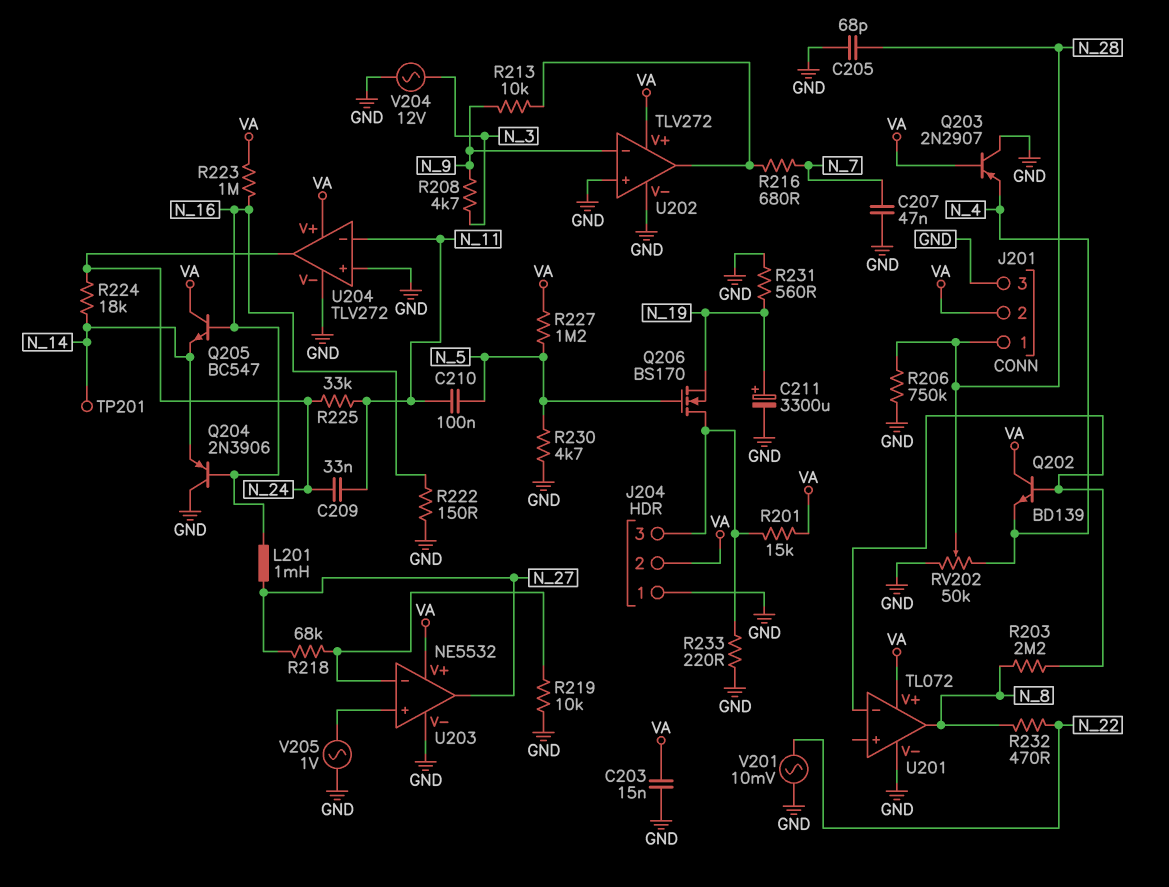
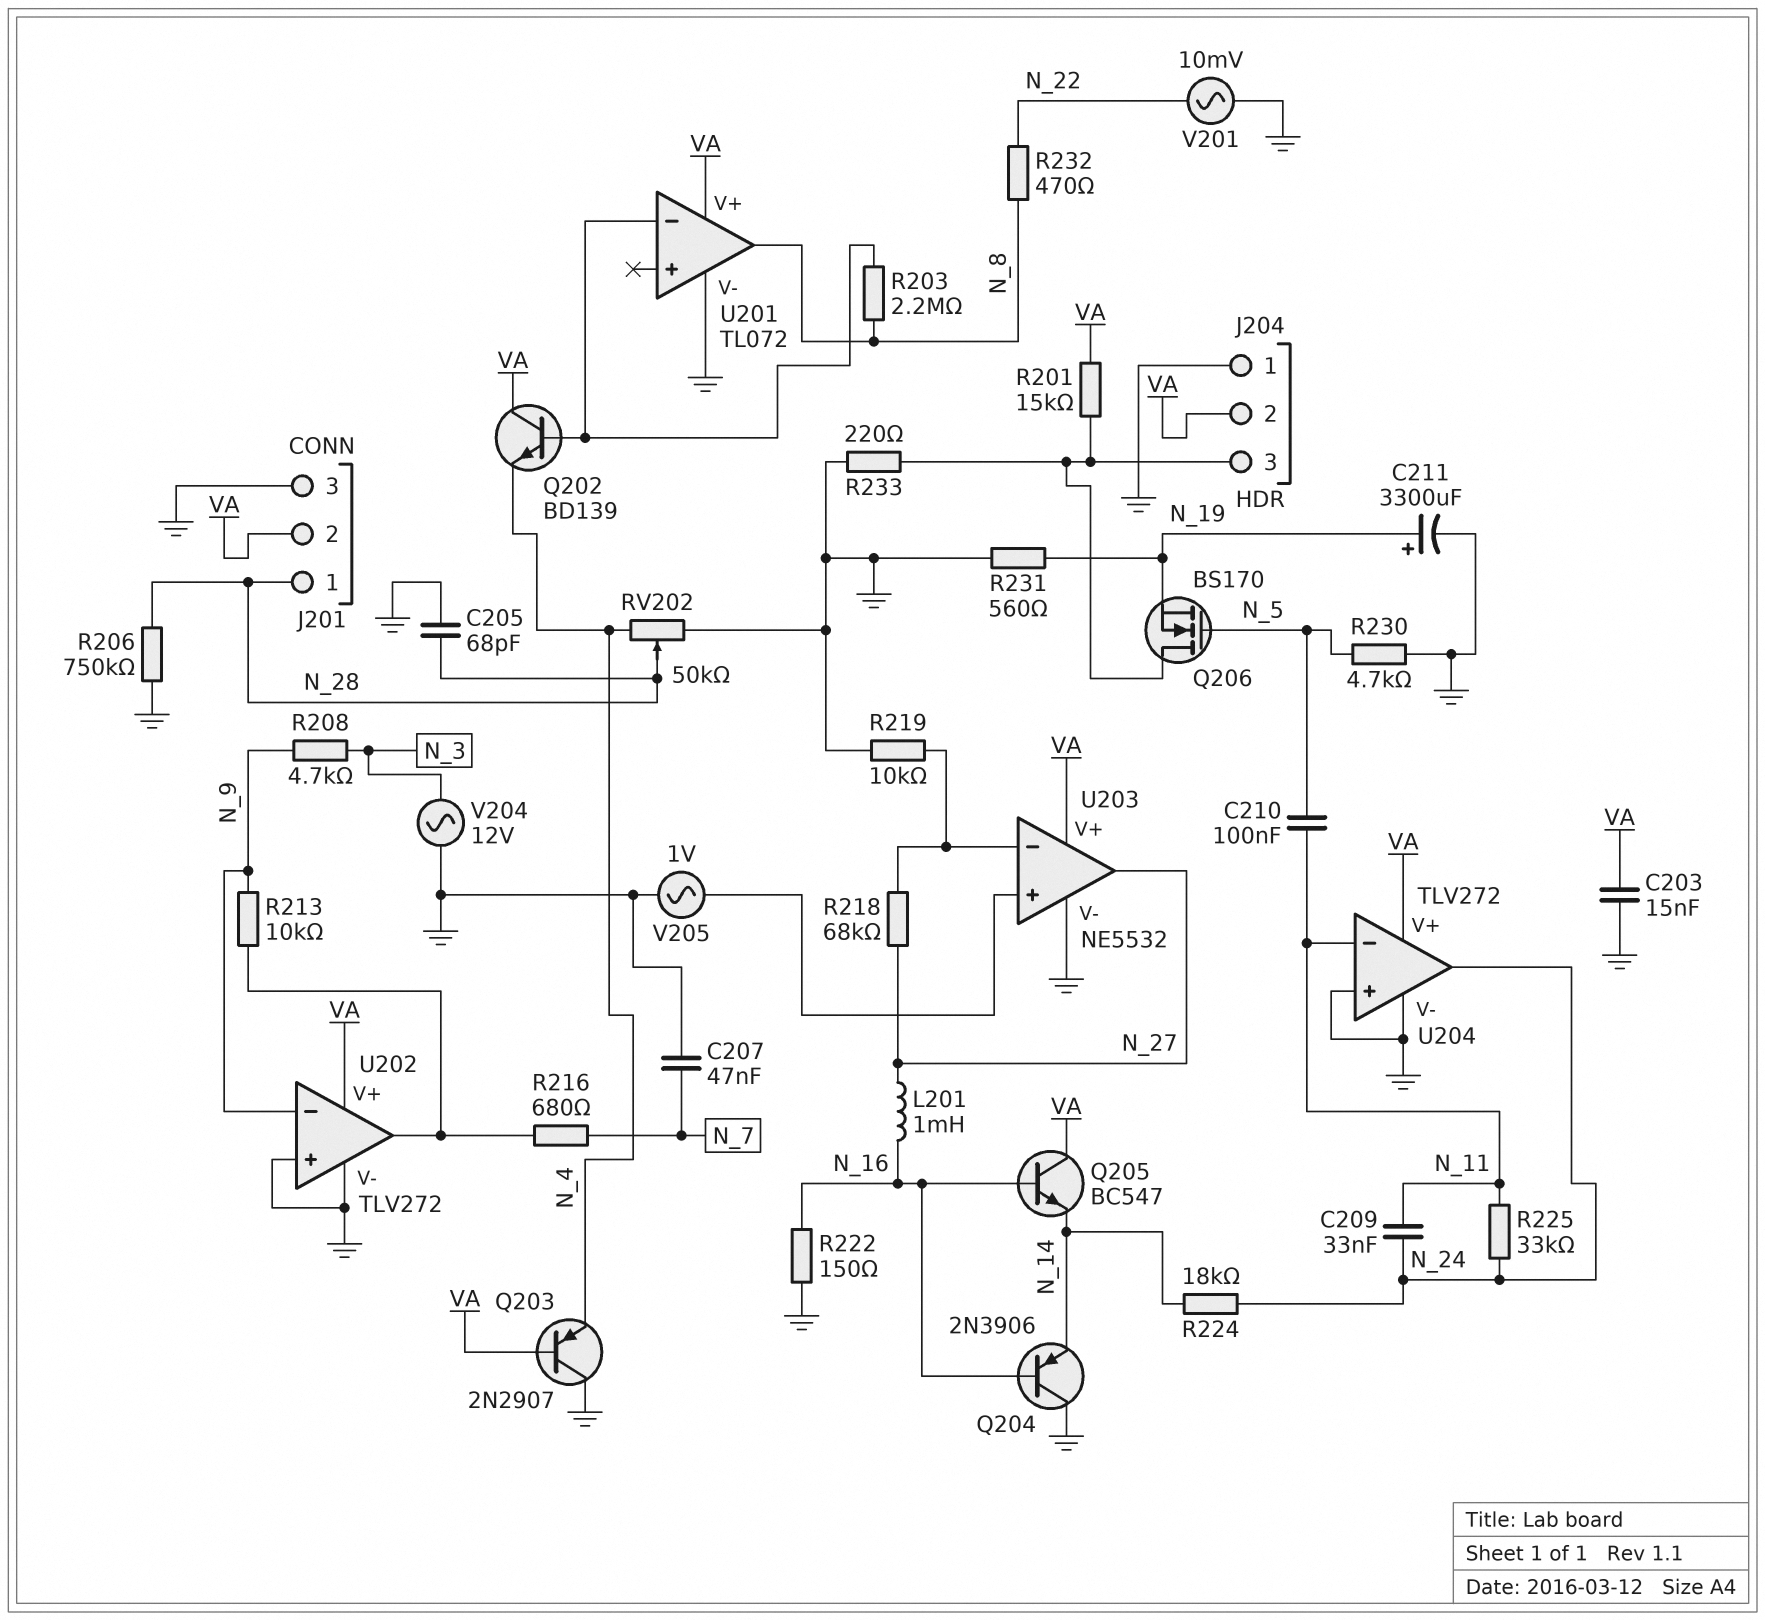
R223: 1M (N_16, VA) -> none
R227: 1.2M (N_5, VA) -> none
TP201: test point (N_14) -> none

